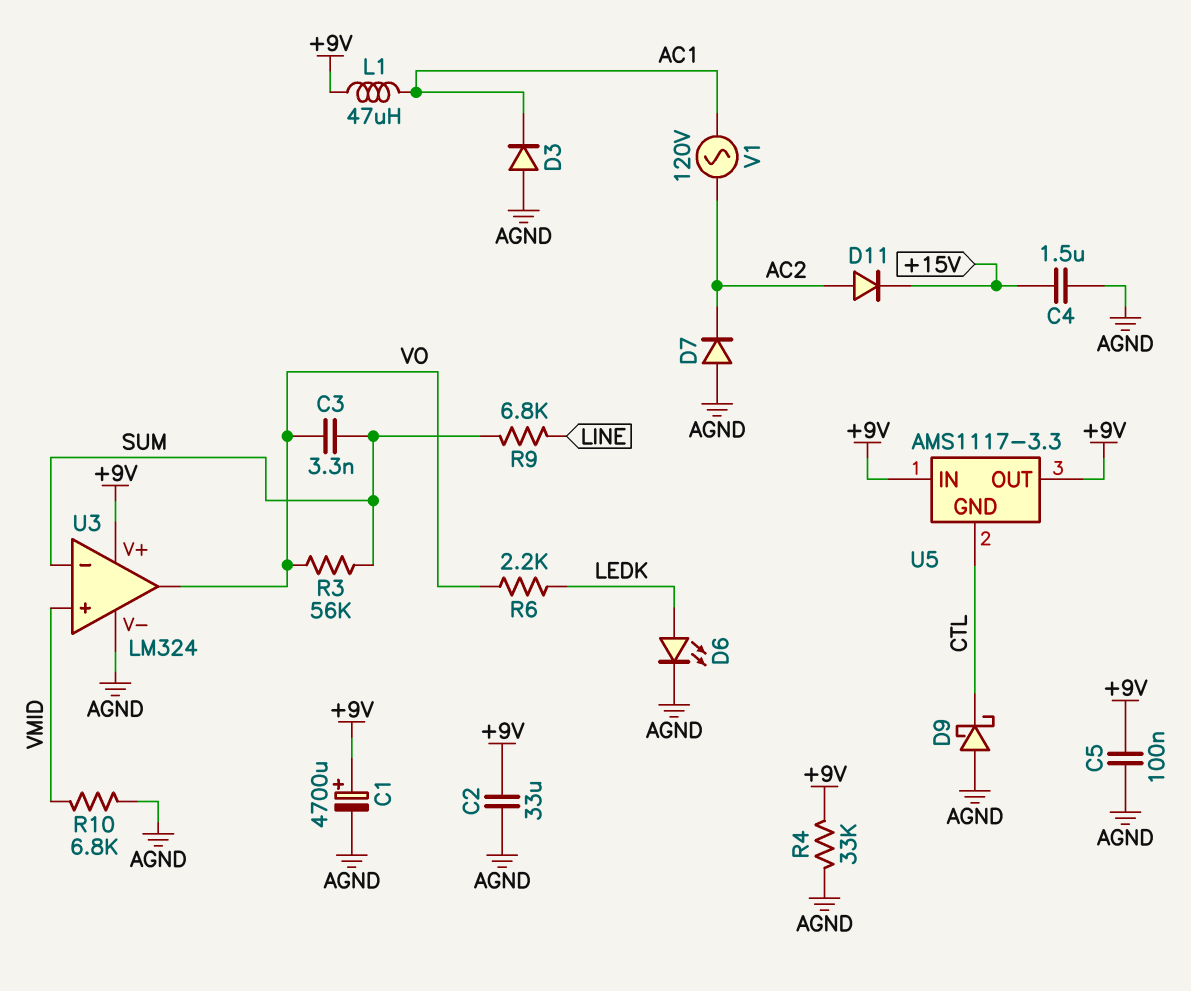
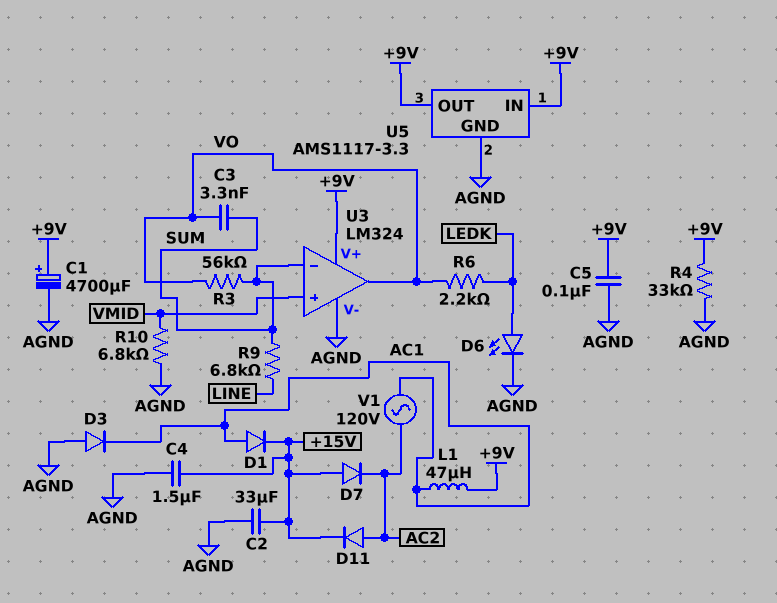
C2: 33uF (+9V, AGND) -> 33uF (+15V, AGND)
D1: none -> diode (A AC1, K +15V)
D7: diode (A AGND, K AC2) -> diode (A +15V, K AC2)
D9: schottky (A AGND, K CTL) -> none
U5 pin GND: CTL -> AGND

